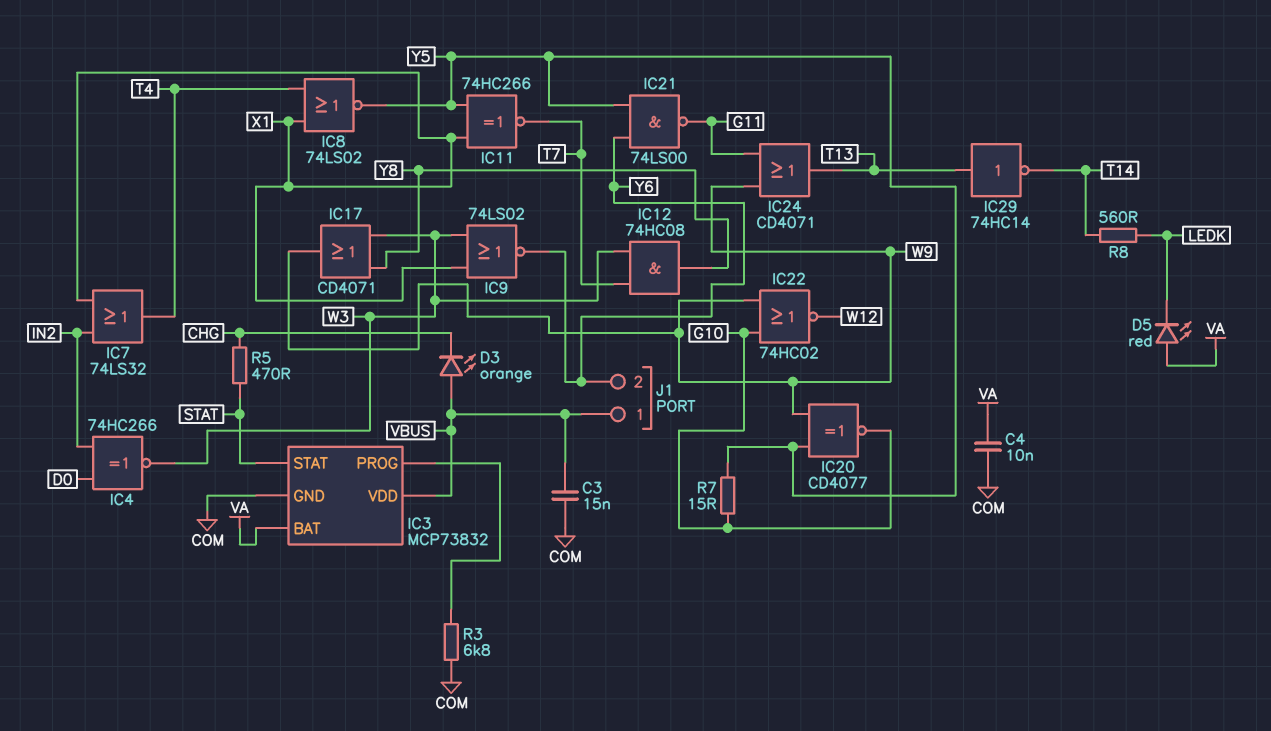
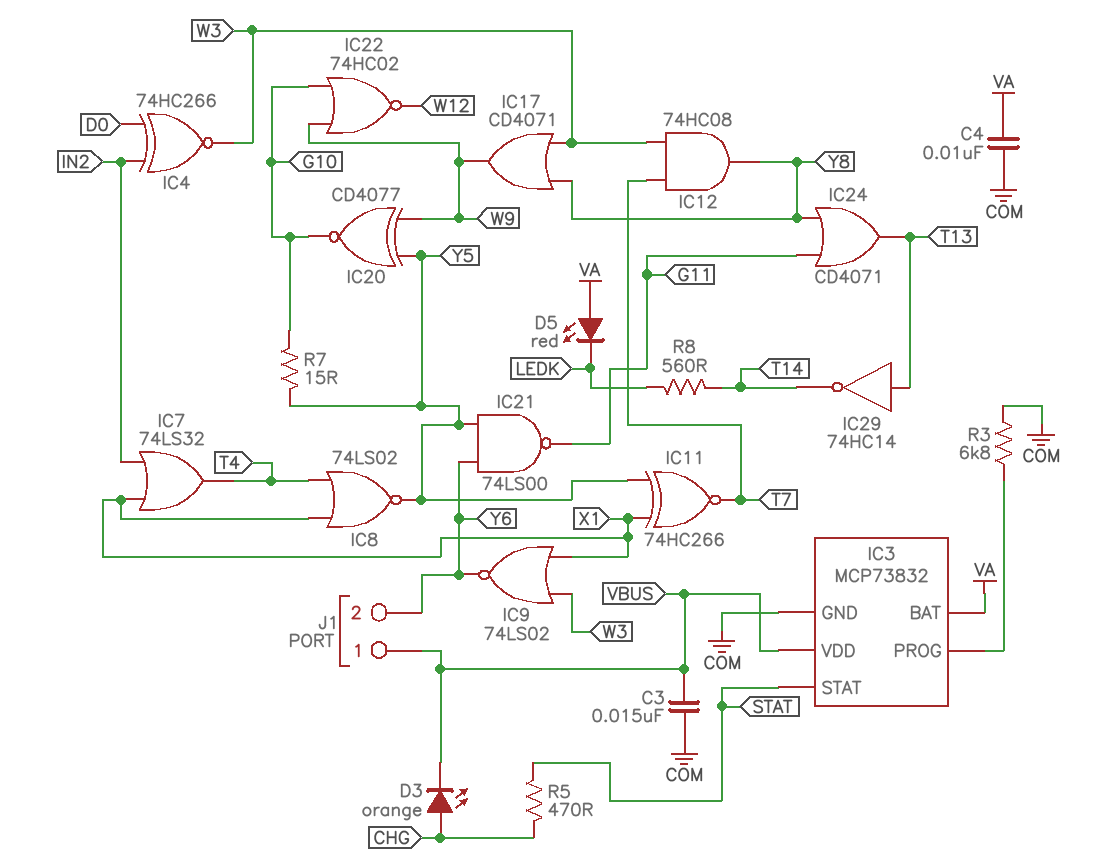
D3: LED orange (A VBUS, K CHG) -> LED orange (A CHG, K VBUS)
IC24: OR CD4071 (in G11, in W9, out T13) -> OR CD4071 (in G11, in Y8, out T13)

